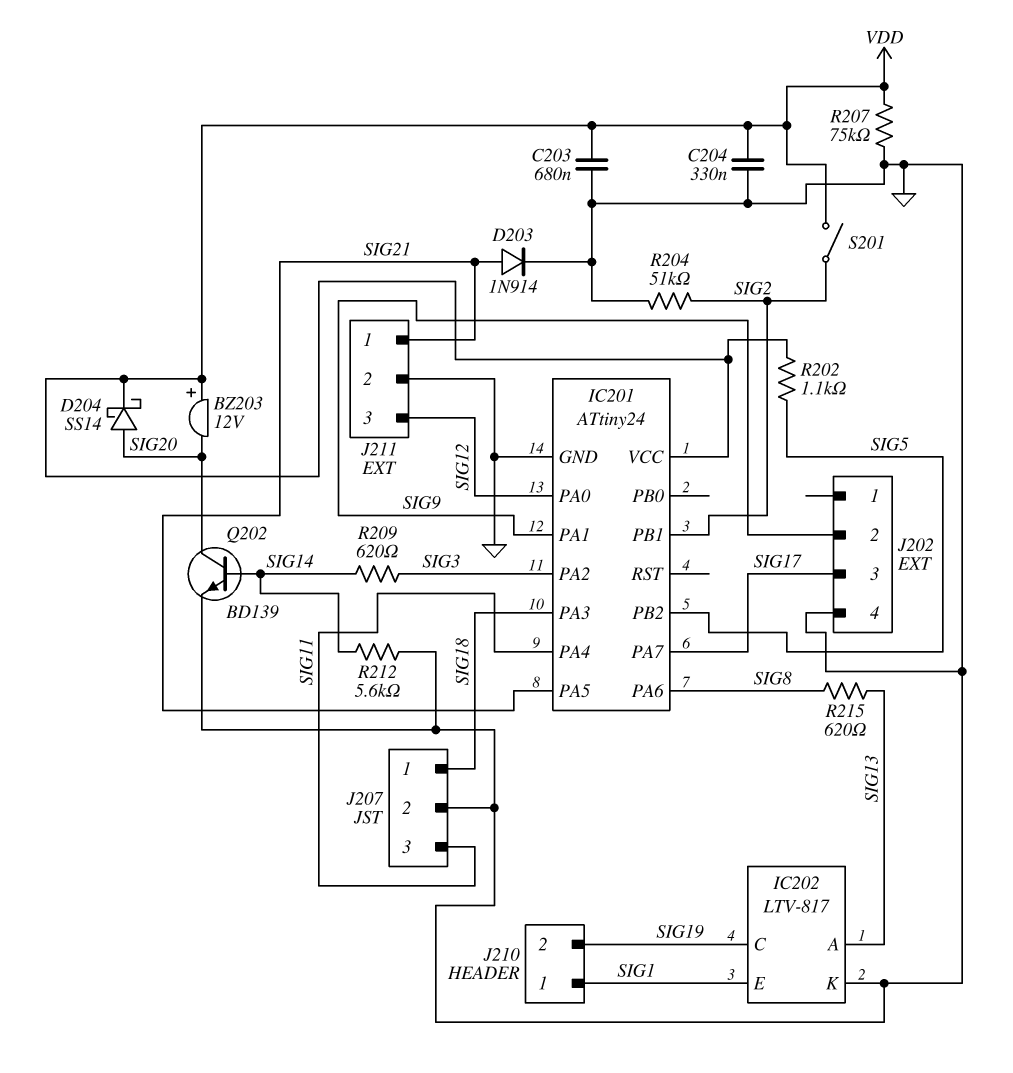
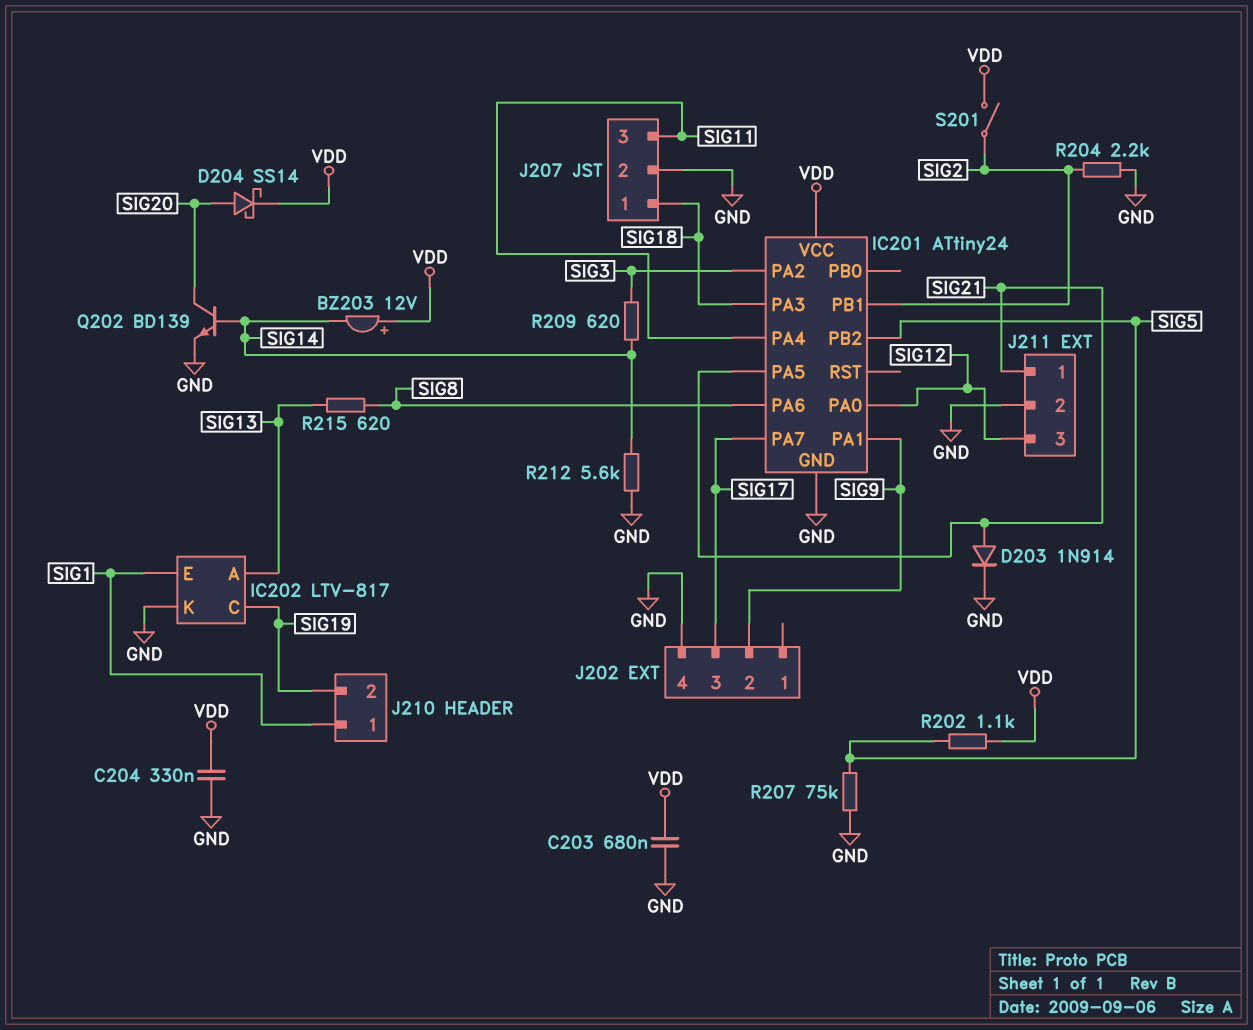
BZ203: buzzer 12V (plus VDD, minus SIG20) -> buzzer 12V (plus VDD, minus SIG14)
R204: 51k (GND, SIG2) -> 2.2k (GND, SIG2)
R207: 75k (GND, VDD) -> 75k (GND, SIG5)

